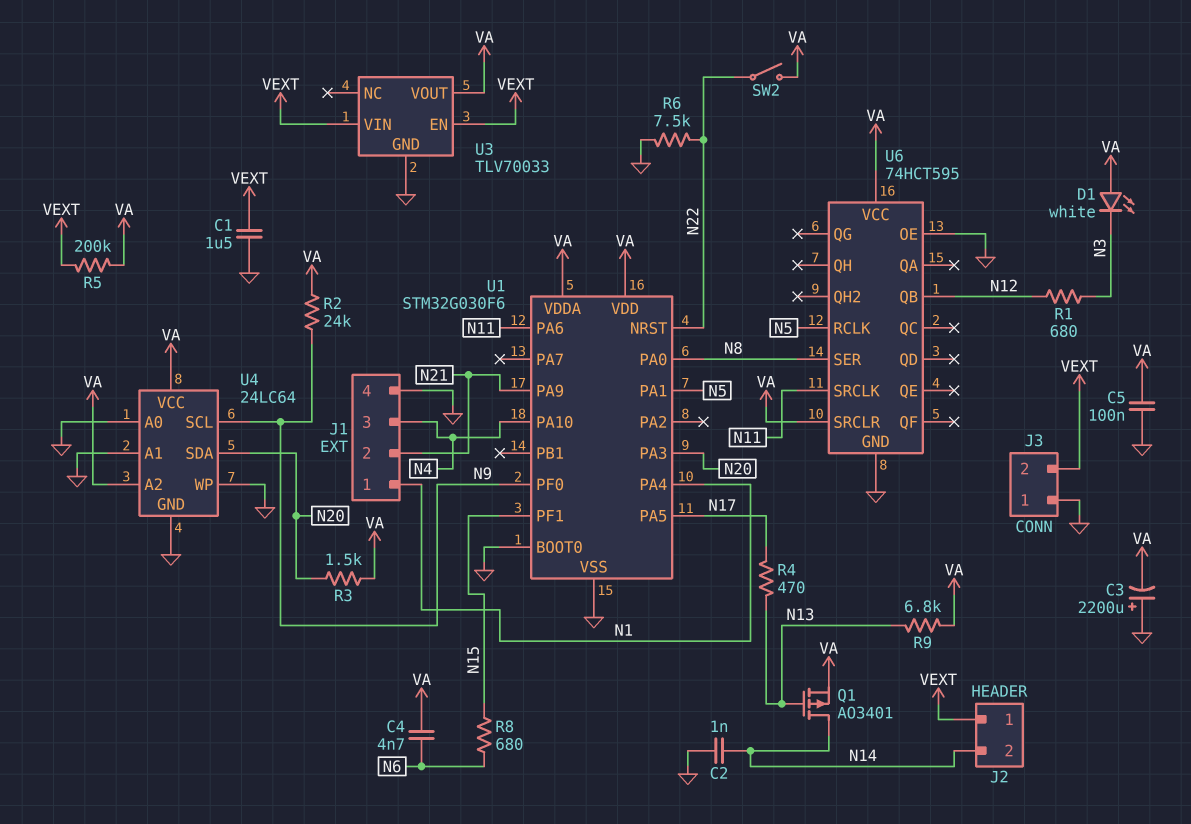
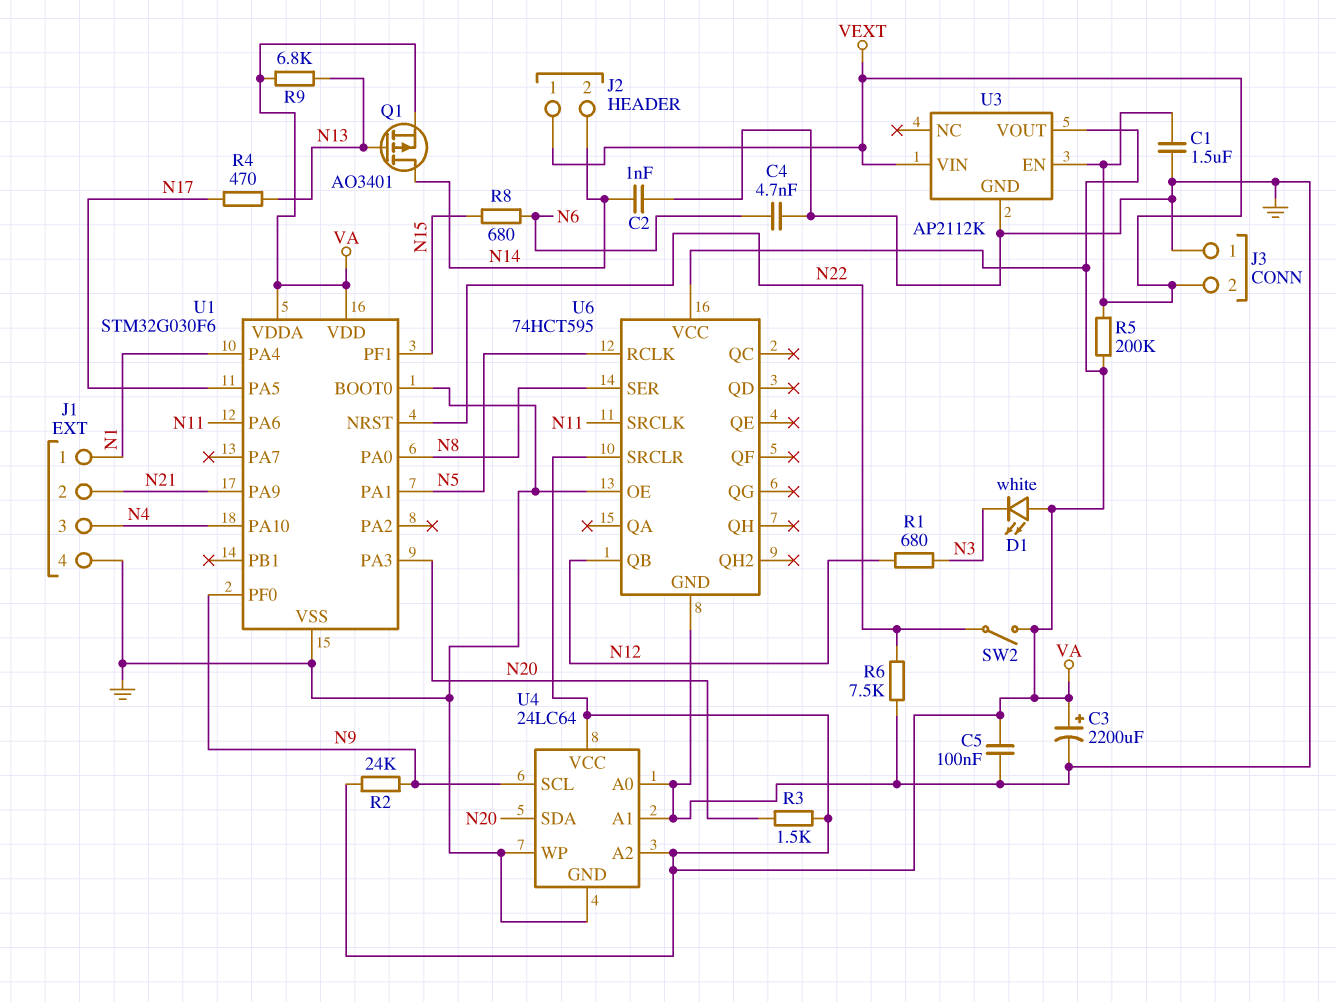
C3: 2200uF (plus GND, minus VA) -> 2200uF (plus VA, minus GND)
C4: 4.7nF (N6, VA) -> 4.7nF (GND, N6)
U3: TLV70033 -> AP2112K

